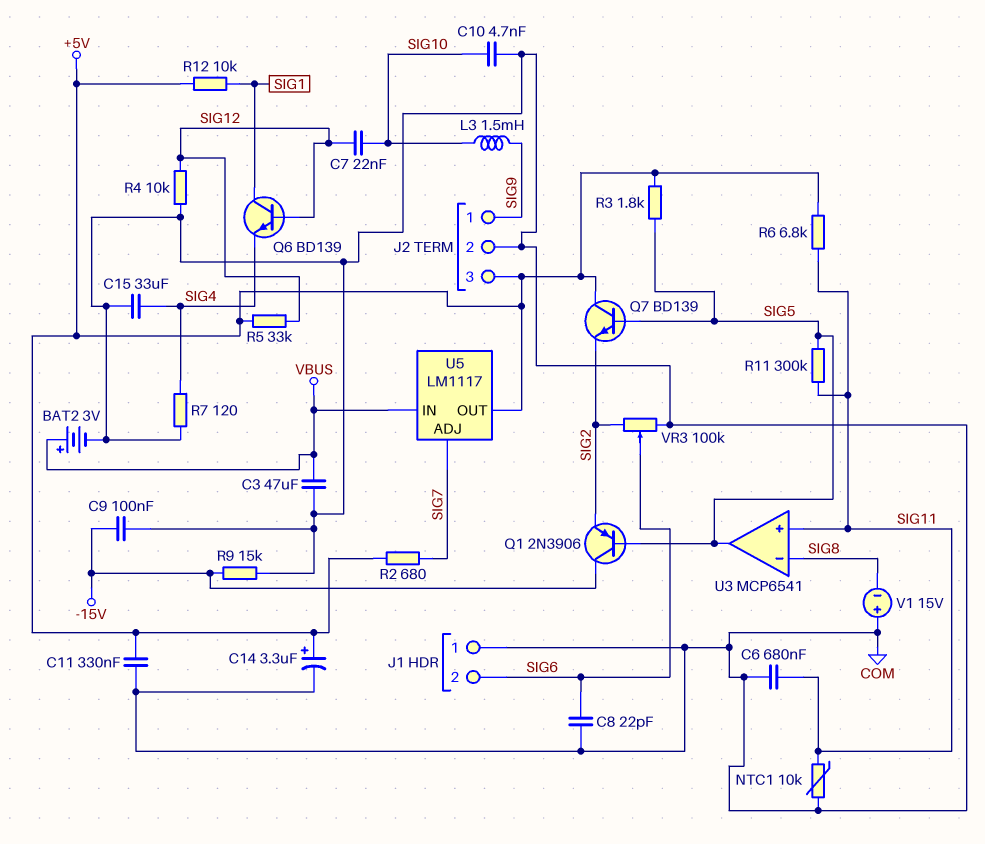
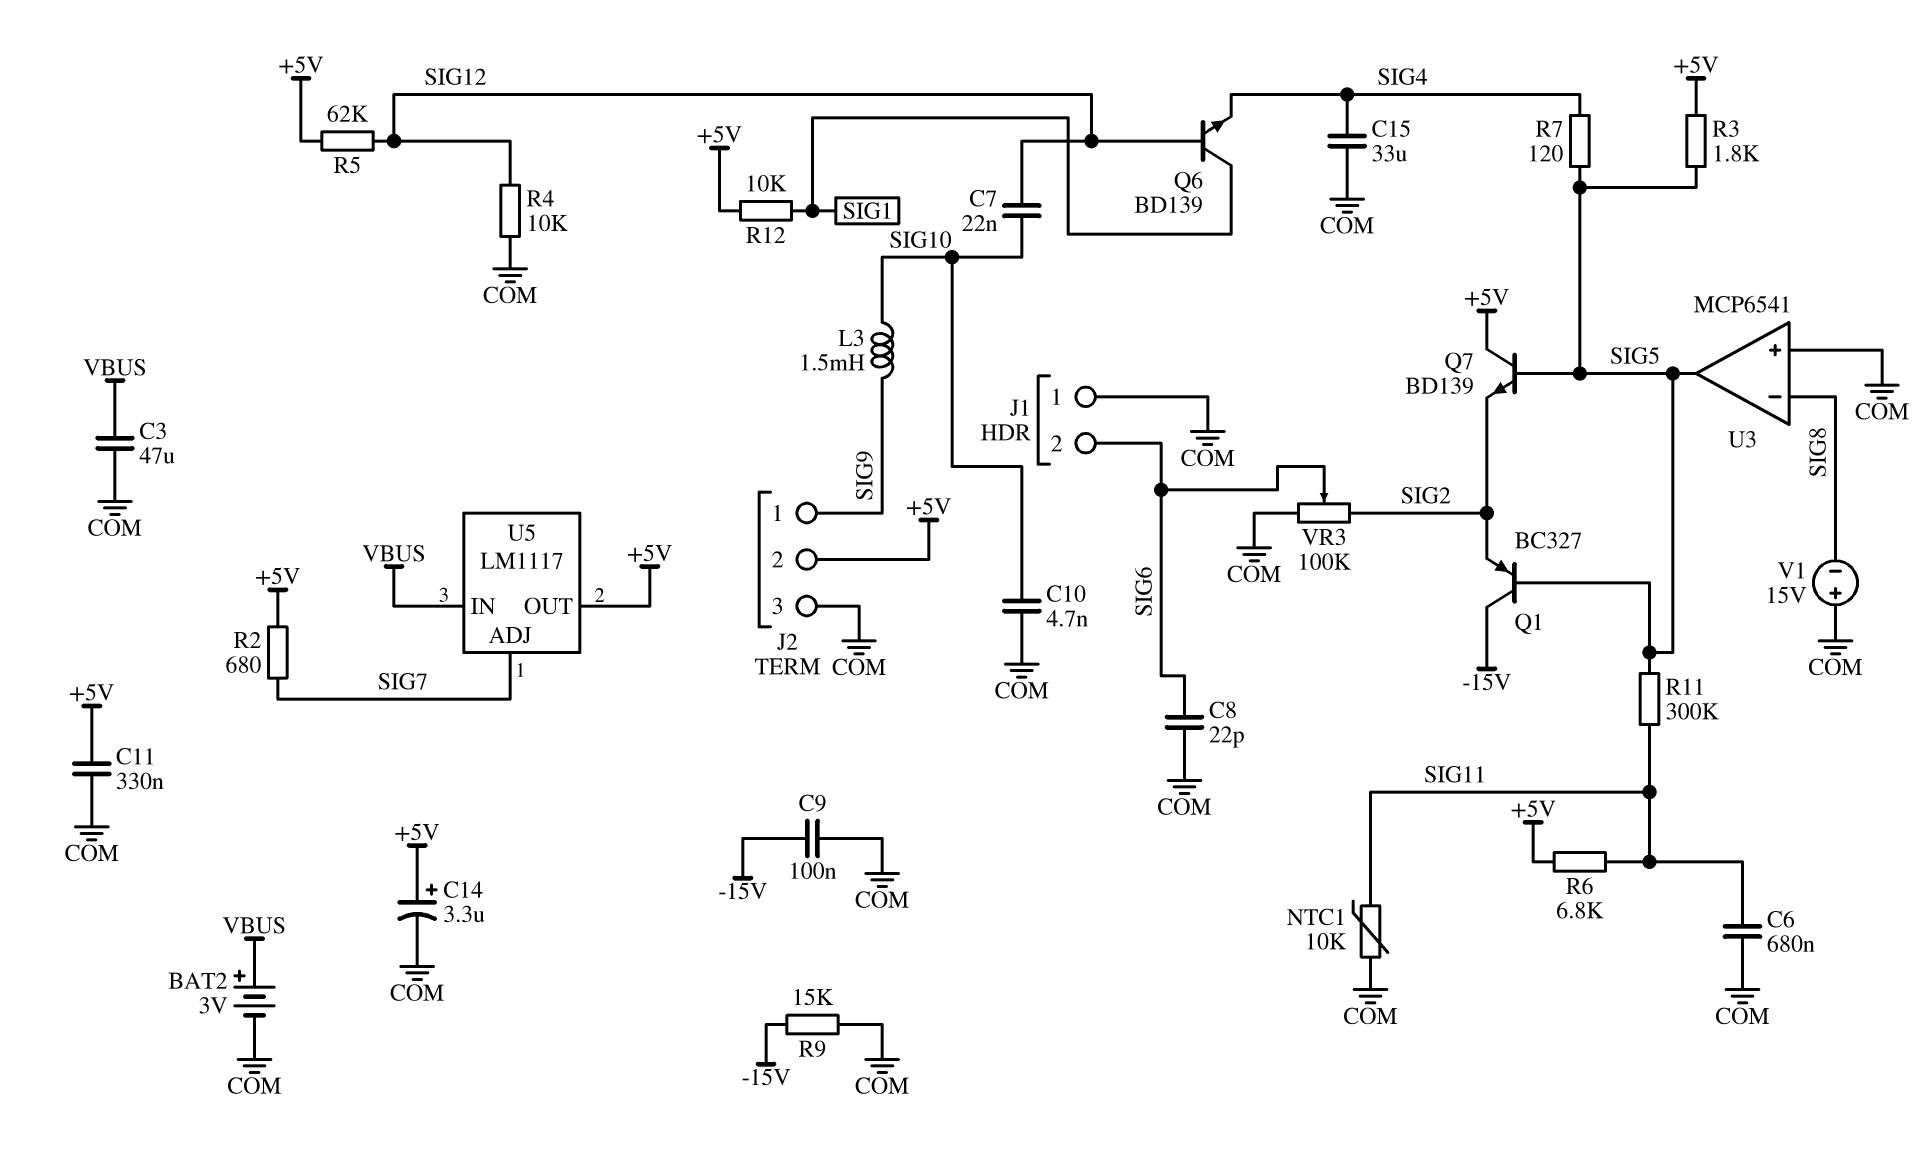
J2 pin 2: COM -> +5V
J2 pin 3: +5V -> COM
Q1: PNP 2N3906 (B SIG5, C -15V, E SIG2) -> PNP BC327 (B SIG5, C -15V, E SIG2)
R5: 33k (+5V, SIG12) -> 62k (+5V, SIG12)
R7: 120 (COM, SIG4) -> 120 (SIG4, SIG5)
U3 pin in+: SIG11 -> COM

